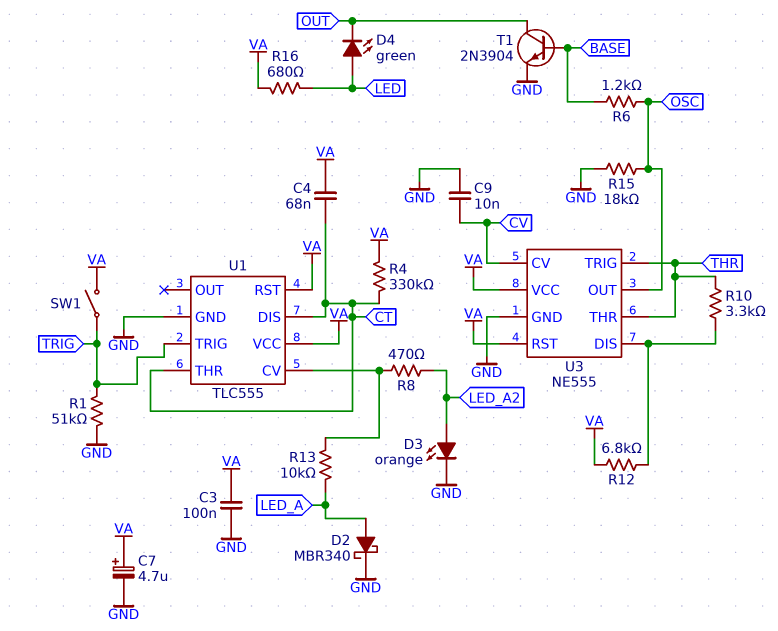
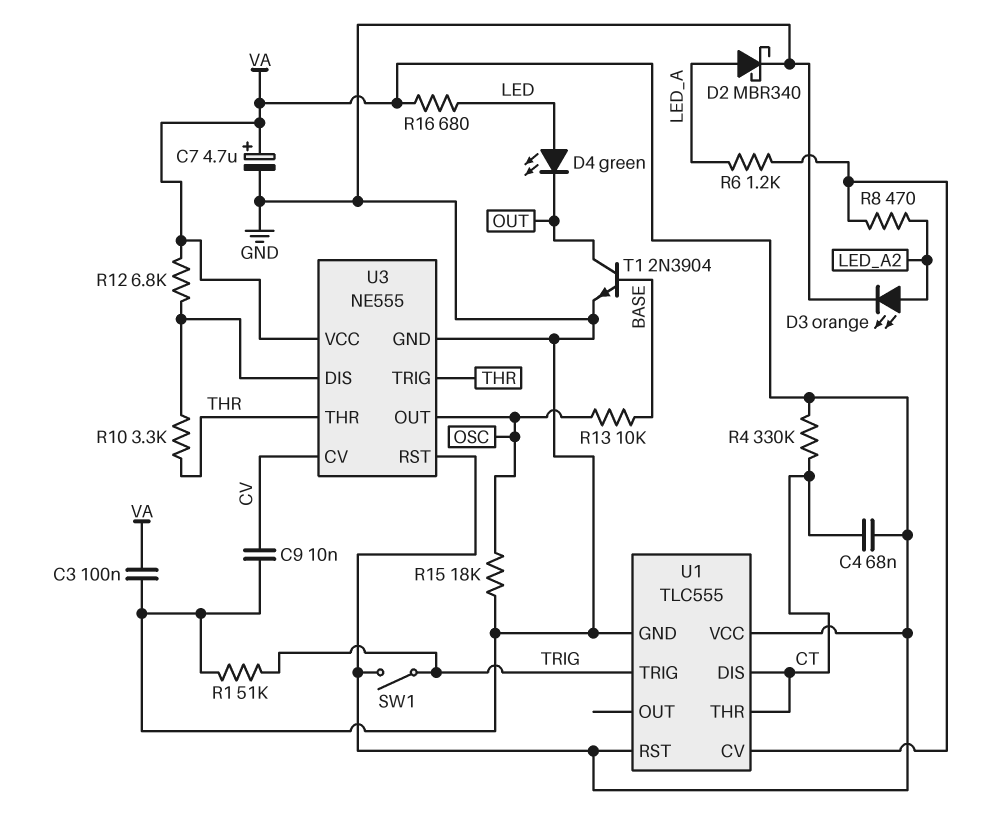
R6: 1.2k (BASE, OSC) -> 1.2k (LED_A, U1/CV)
R13: 10k (LED_A, U1/CV) -> 10k (BASE, OSC)

